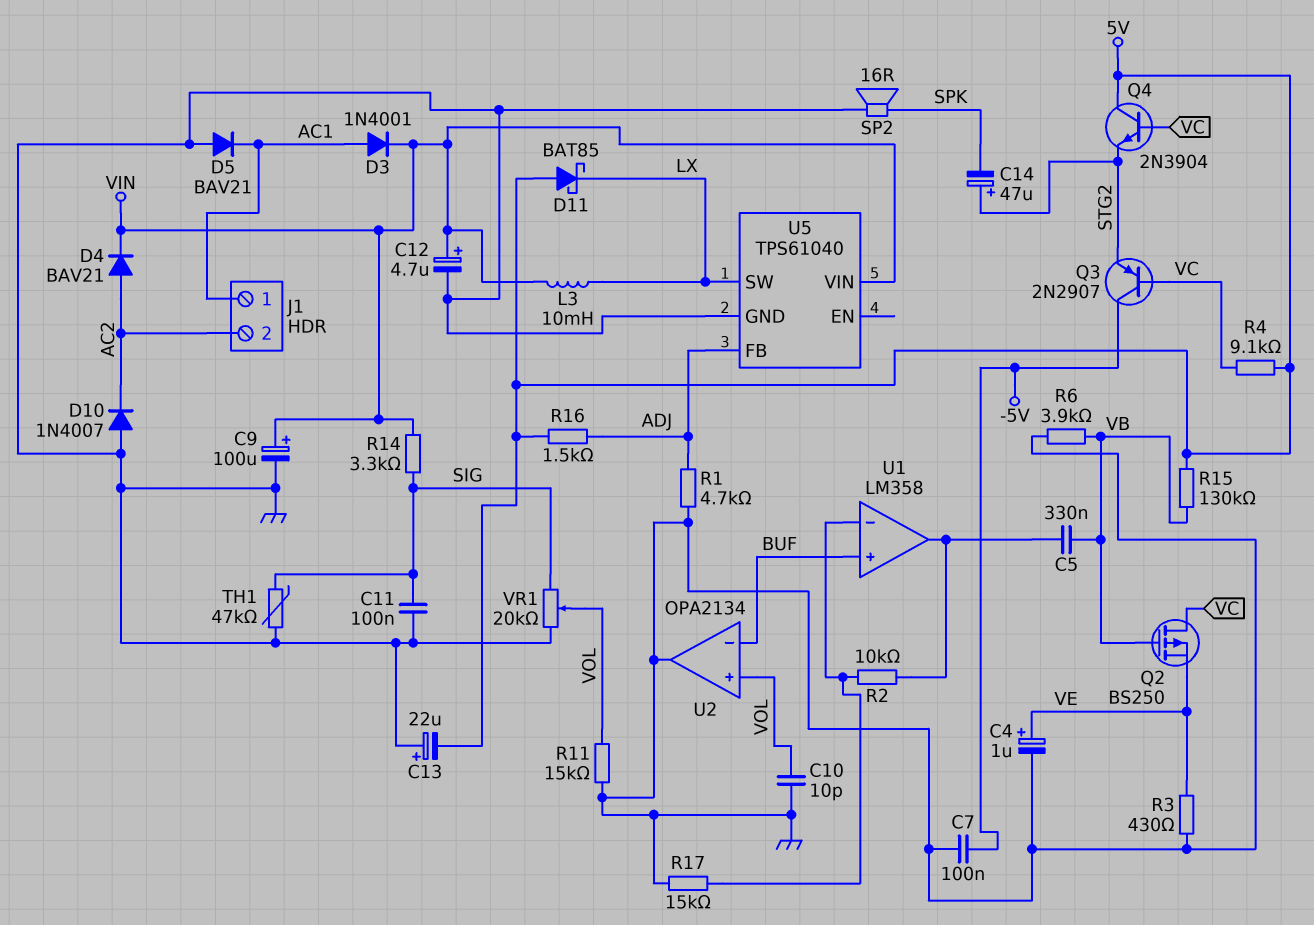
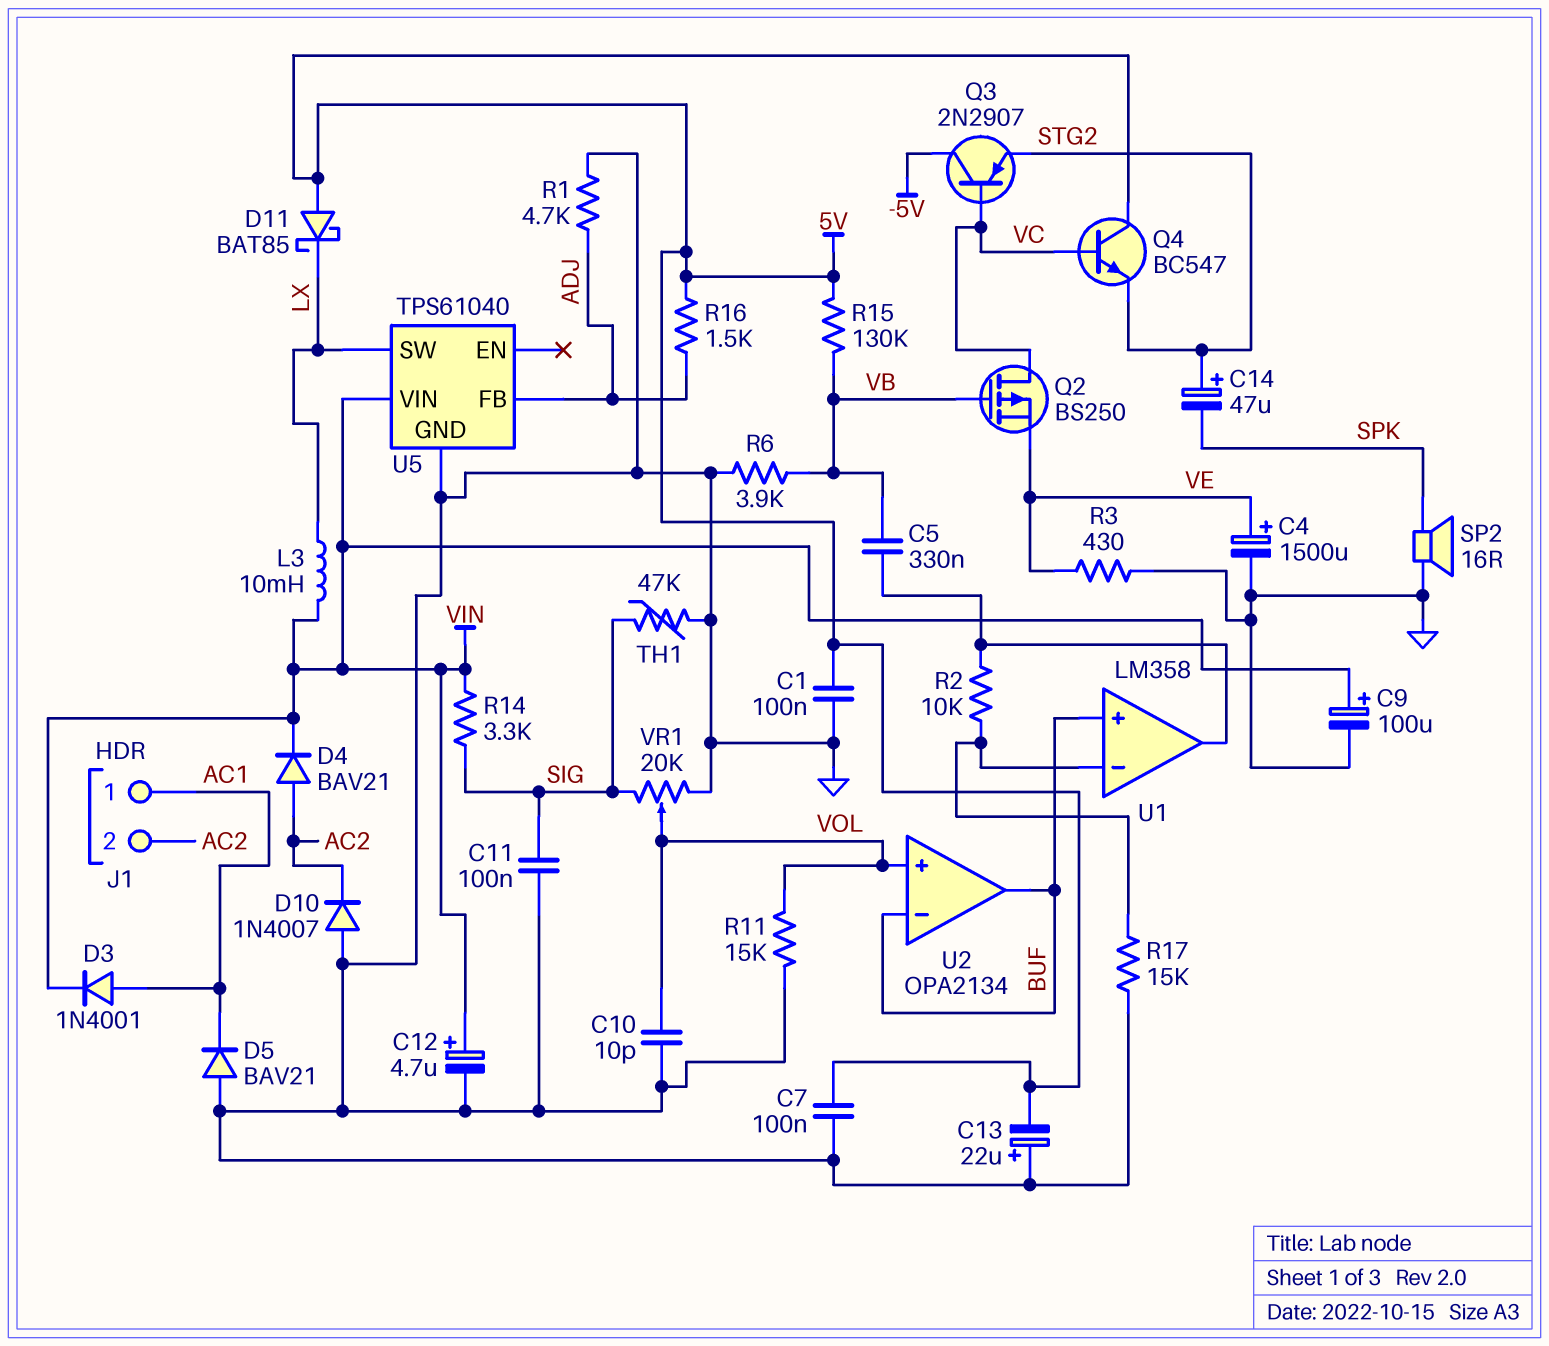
C1: none -> 100nF (5V, GND)
C4: 1uF (plus VE, minus GND) -> 1500uF (plus VE, minus GND)
C7: 100nF (-5V, GND) -> 100nF (5V, GND)
Q4: NPN 2N3904 (B VC, C 5V, E STG2) -> NPN BC547 (B VC, C 5V, E STG2)
R4: 9.1k (5V, VC) -> none
U2 pin out: GND -> BUF

